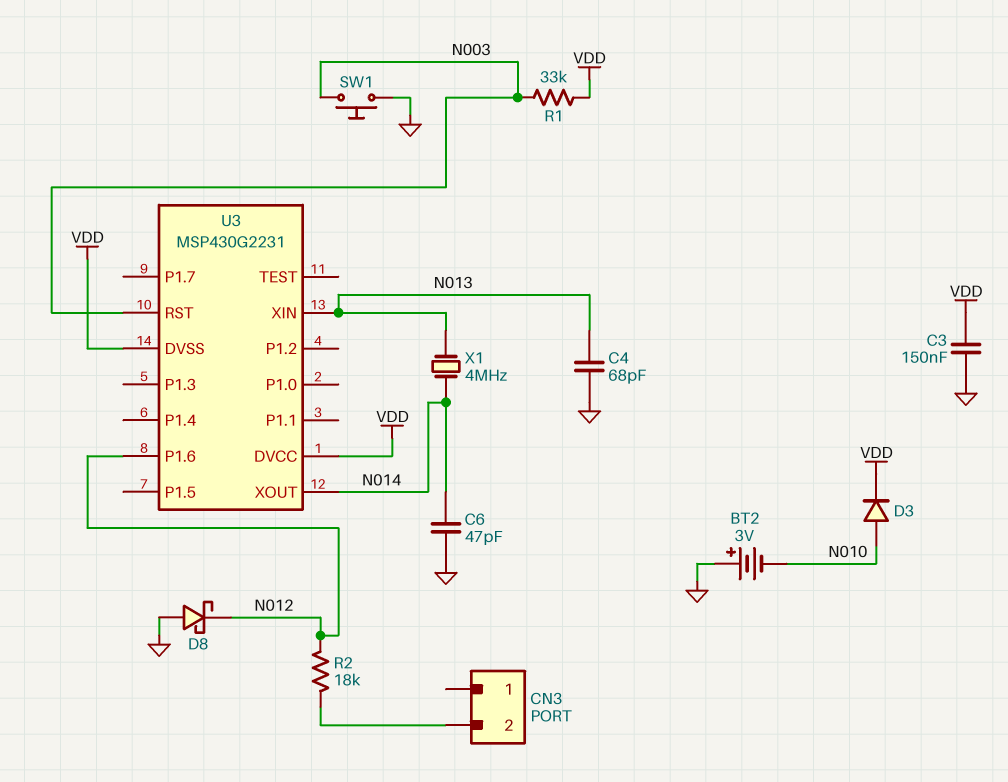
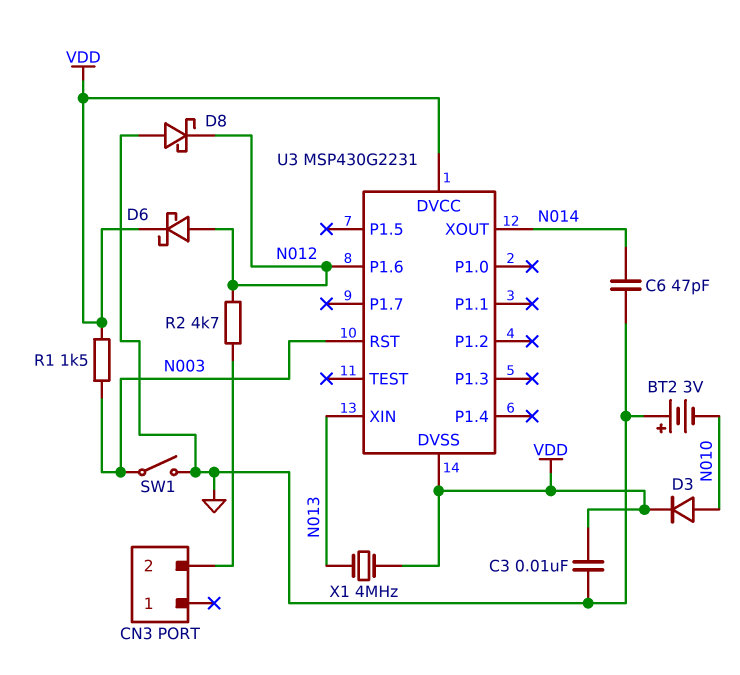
C3: 150nF (GND, VDD) -> 10nF (GND, VDD)
C4: 68pF (GND, N013) -> none
D6: none -> schottky (A N012, K VDD)
R1: 33k (N003, VDD) -> 1.5k (N003, VDD)
R2: 18k (CN3/2, N012) -> 4.7k (CN3/2, N012)
SW1: button (GND, N003) -> switch (GND, N003)
X1: 4MHz (N013, N014) -> 4MHz (N013, VDD)

